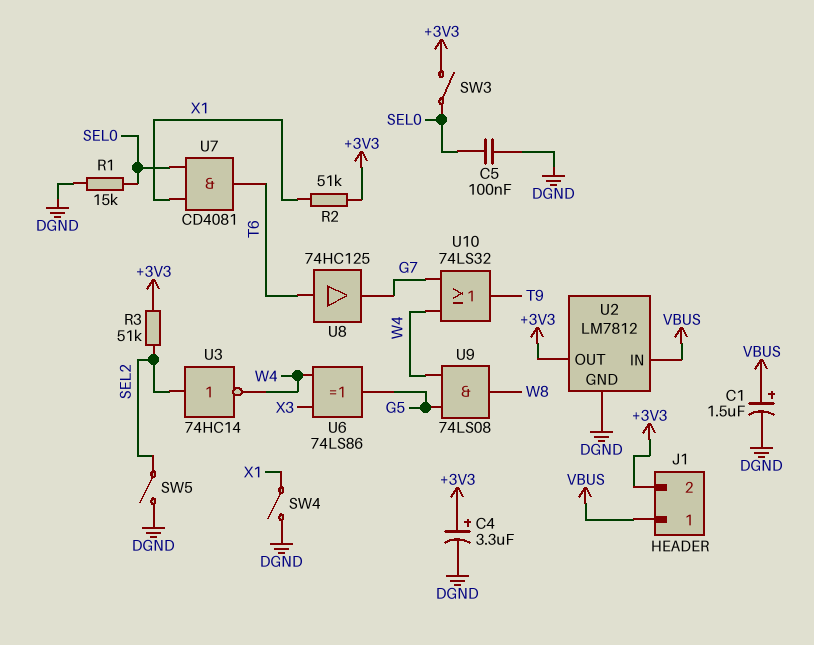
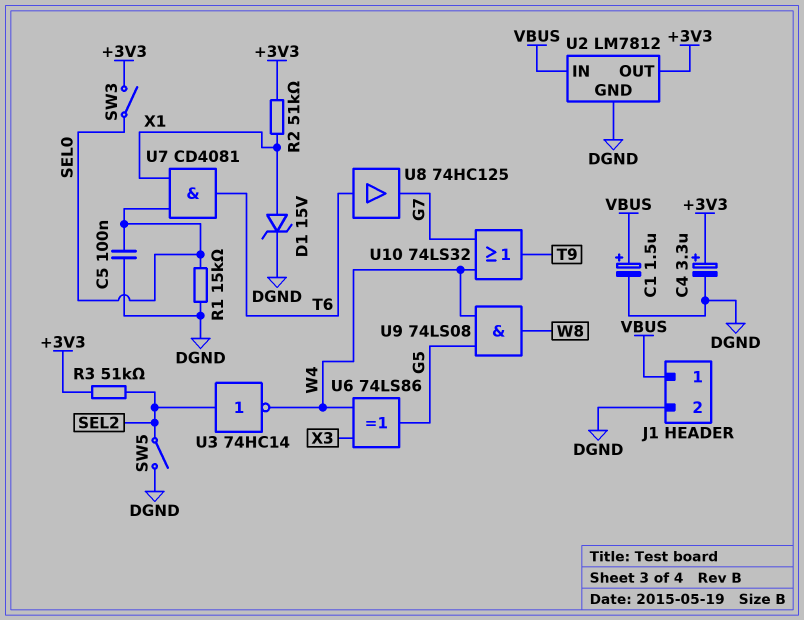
D1: none -> zener 15V (A X1, K DGND)
J1 pin 2: +3V3 -> DGND
SW4: switch (DGND, X1) -> none

